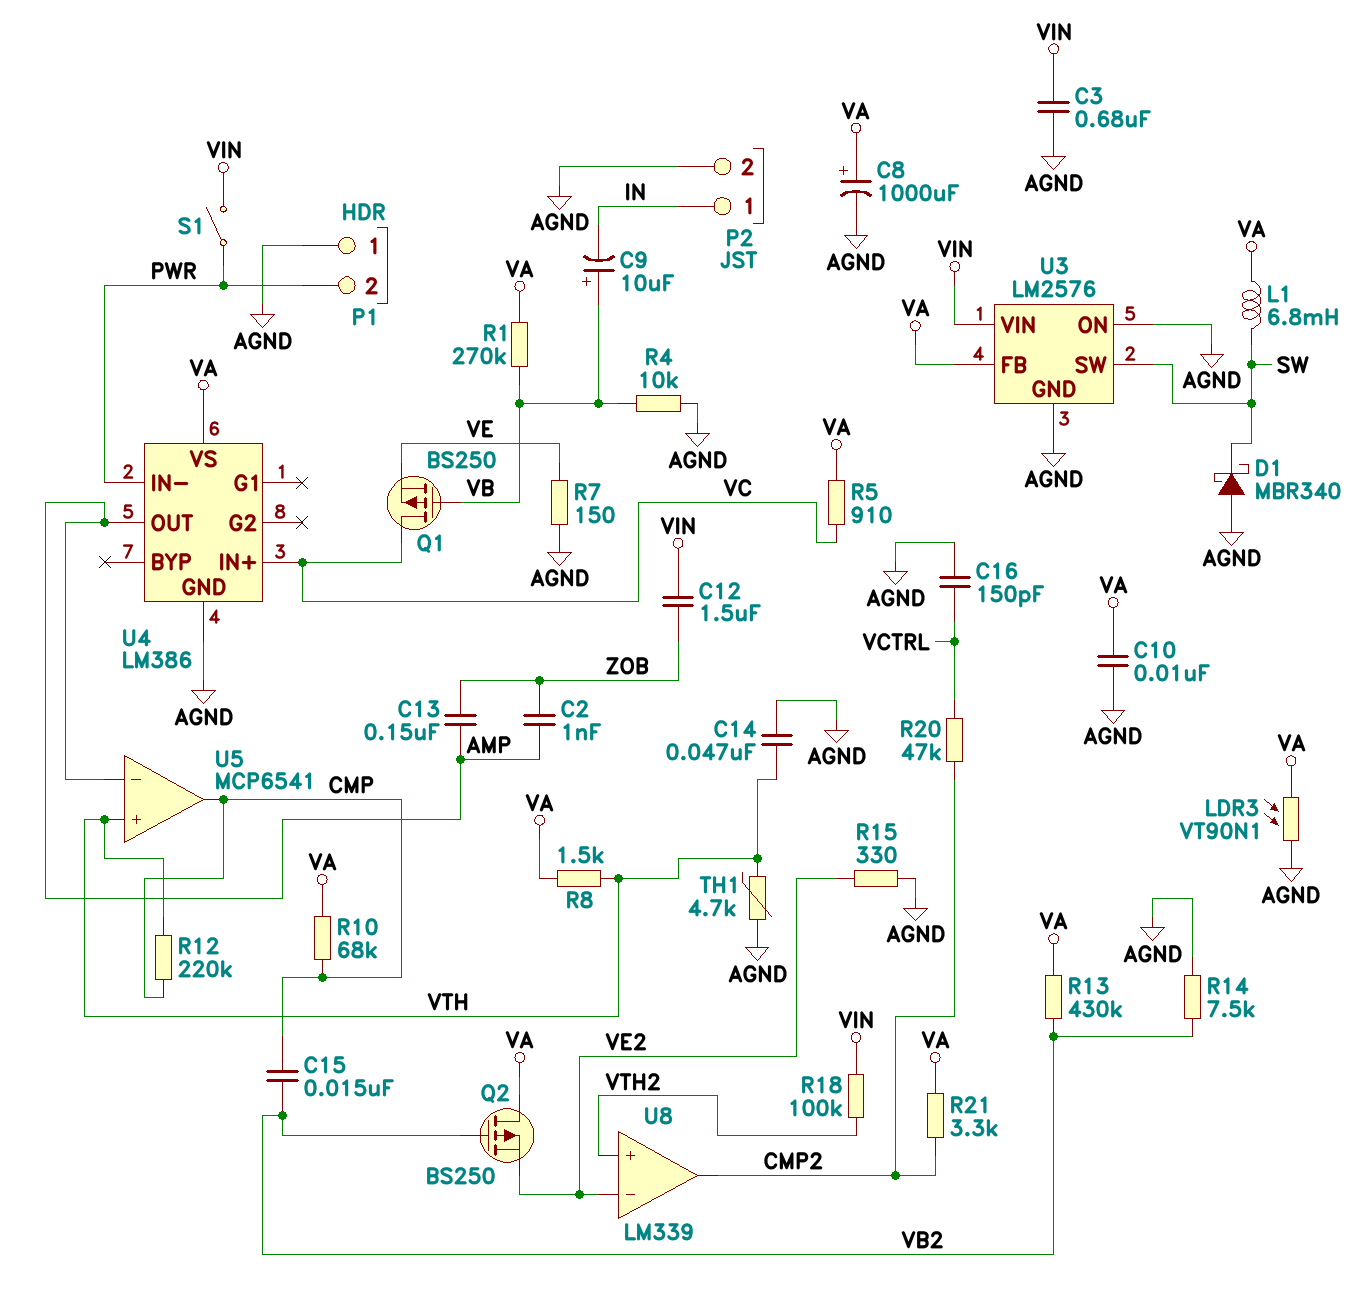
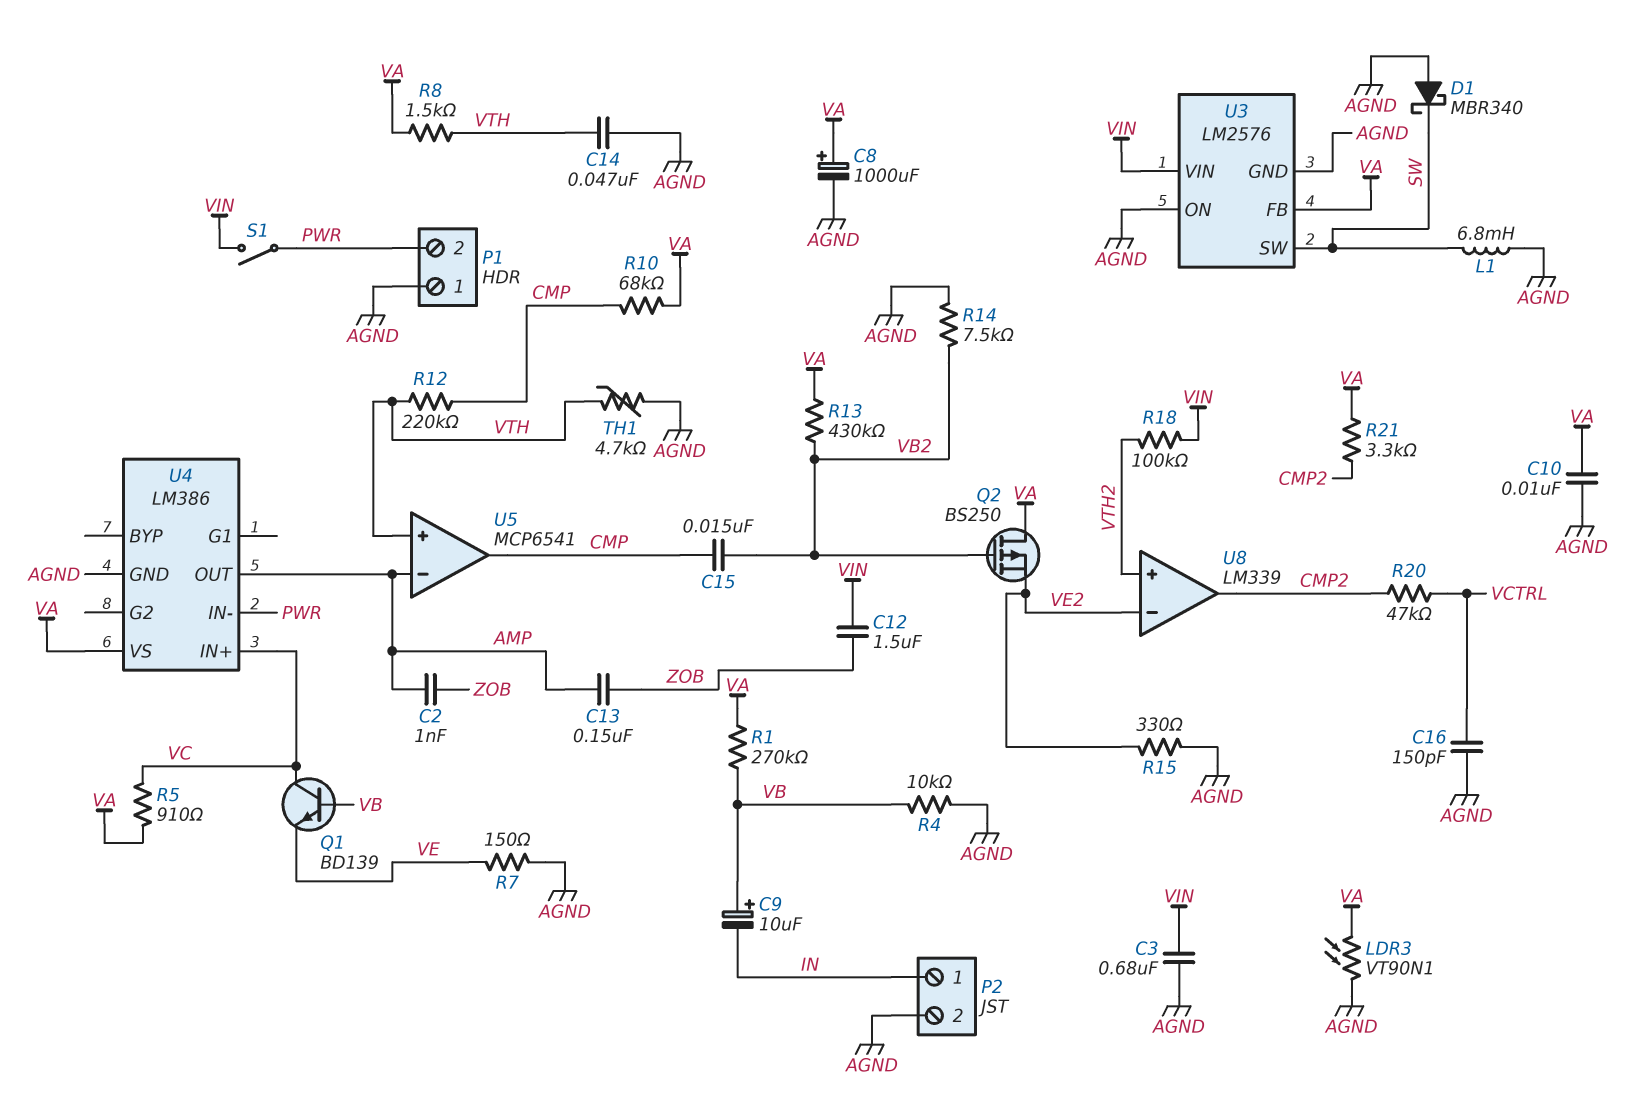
L1: 6.8mH (SW, VA) -> 6.8mH (AGND, SW)
Q1: PMOS BS250 (G VB, D VC, S VE) -> NPN BD139 (B VB, C VC, E VE)

